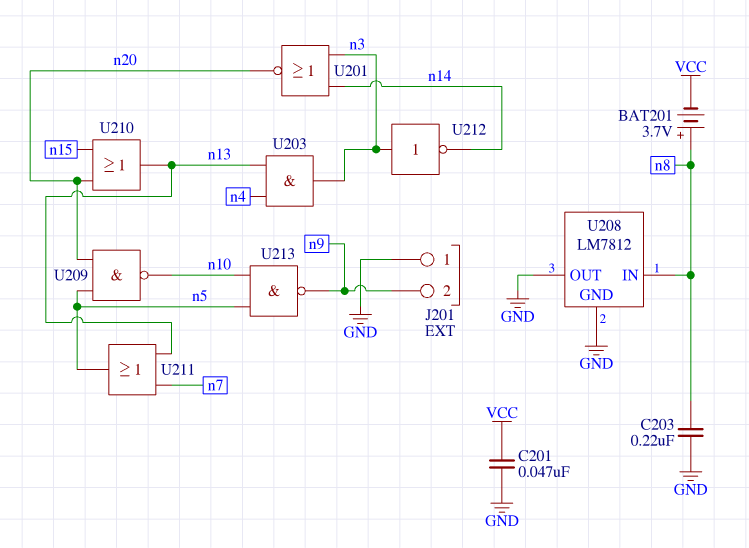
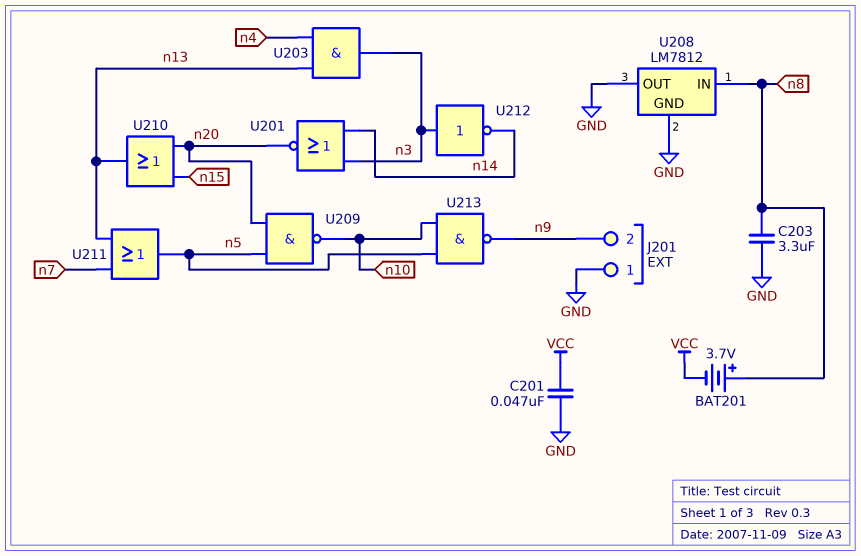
C203: 220nF (GND, n8) -> 3.3uF (GND, n8)

